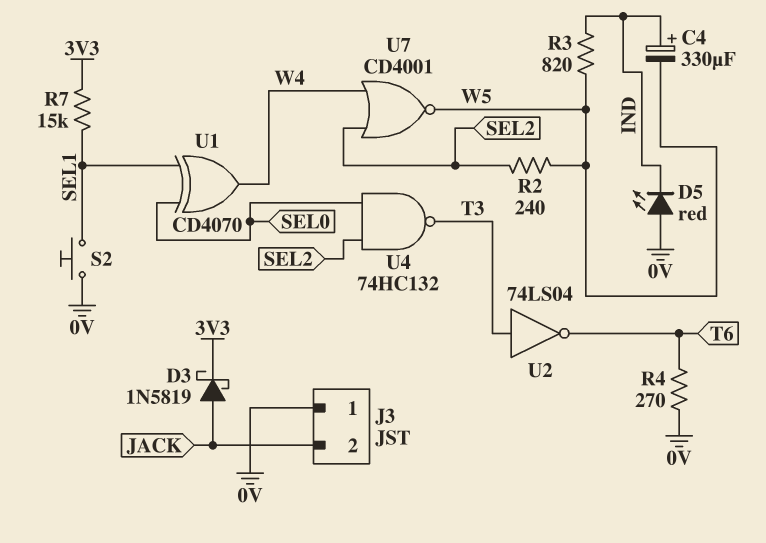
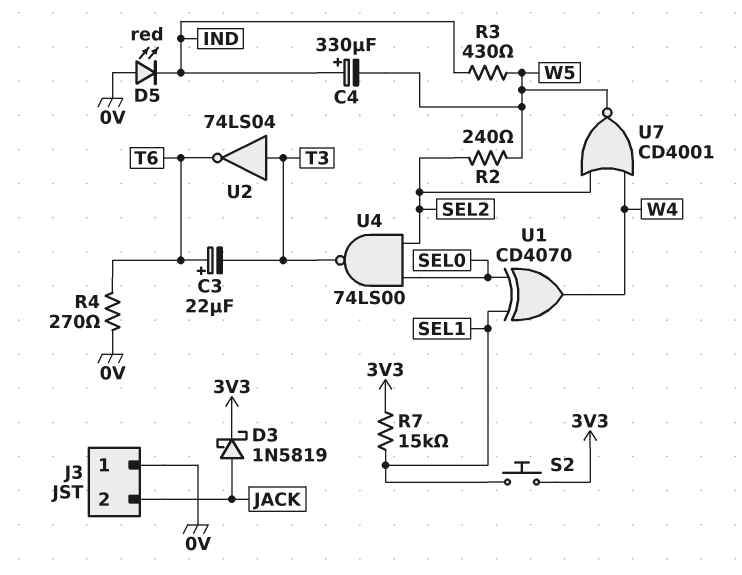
C3: none -> 22uF (plus T6, minus T3)
R3: 820 (IND, W5) -> 430 (IND, W5)
S2: button (0V, SEL1) -> button (3V3, SEL1)
U4: NAND 74HC132 (in SEL0, in SEL2, out T3) -> NAND 74LS00 (in SEL0, in SEL2, out T3)

